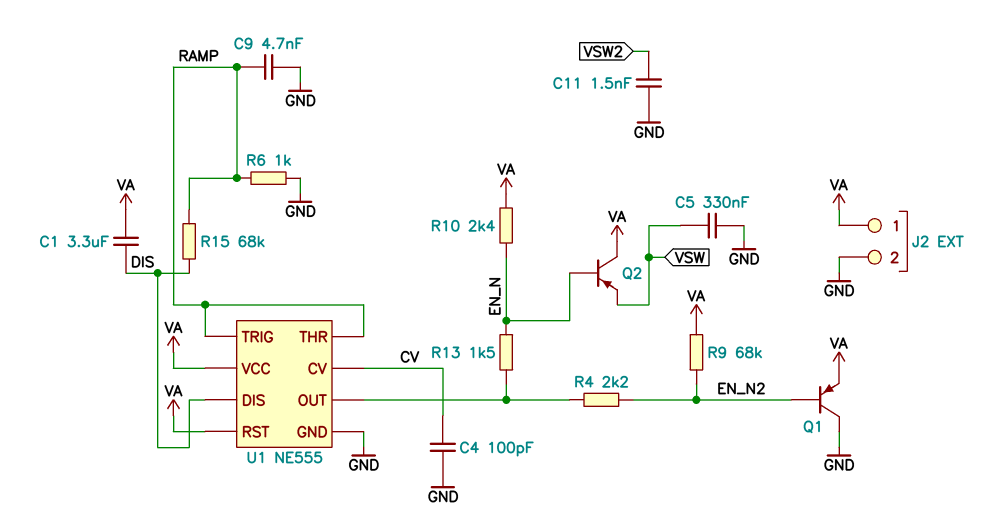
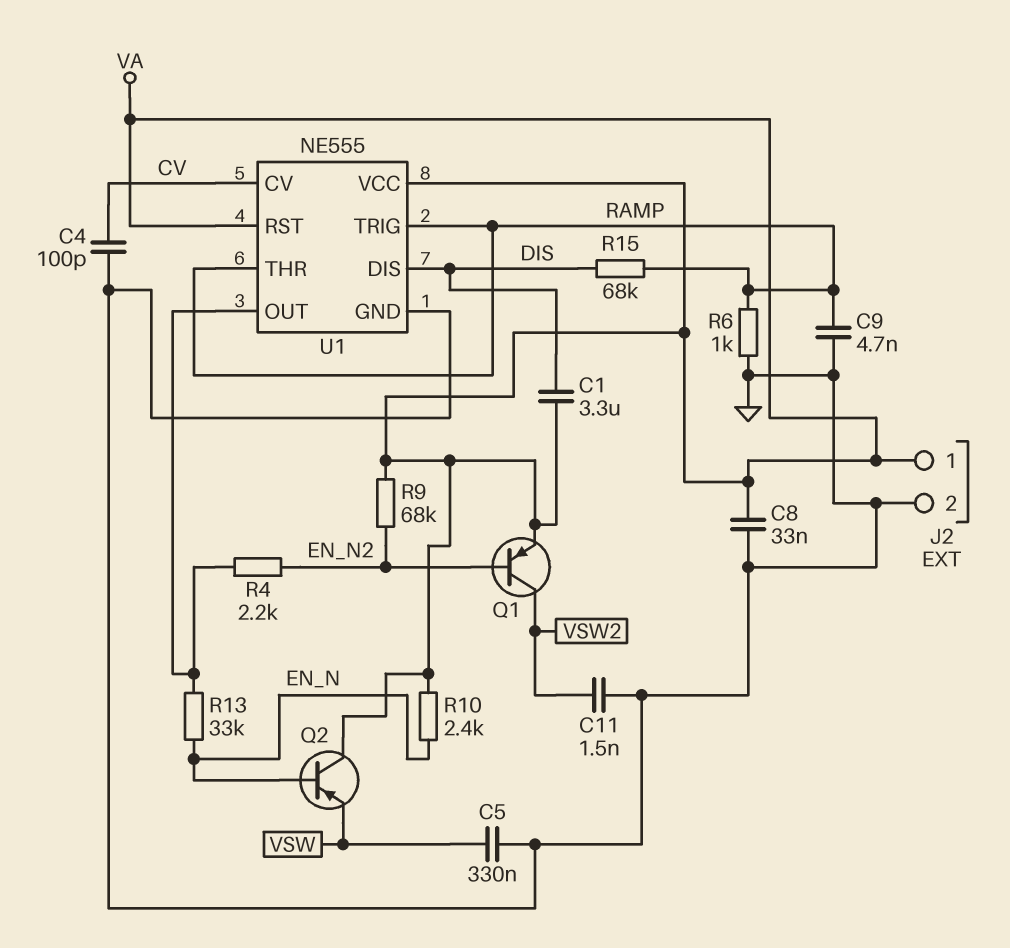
C8: none -> 33nF (GND, VA)
Q1: PNP (B EN_N2, C GND, E VA) -> PNP (B EN_N2, C VSW2, E VA)
R13: 1.5k (EN_N, U1/OUT) -> 33k (EN_N, U1/OUT)

